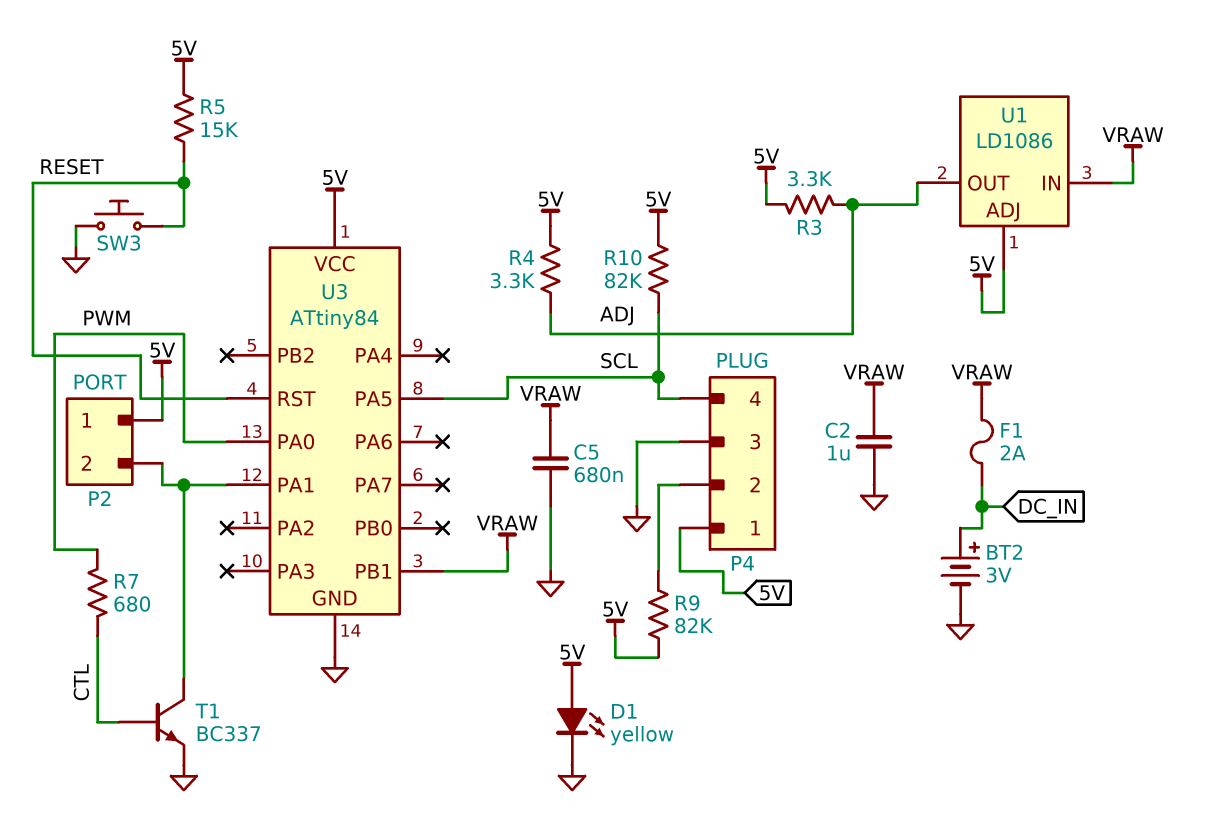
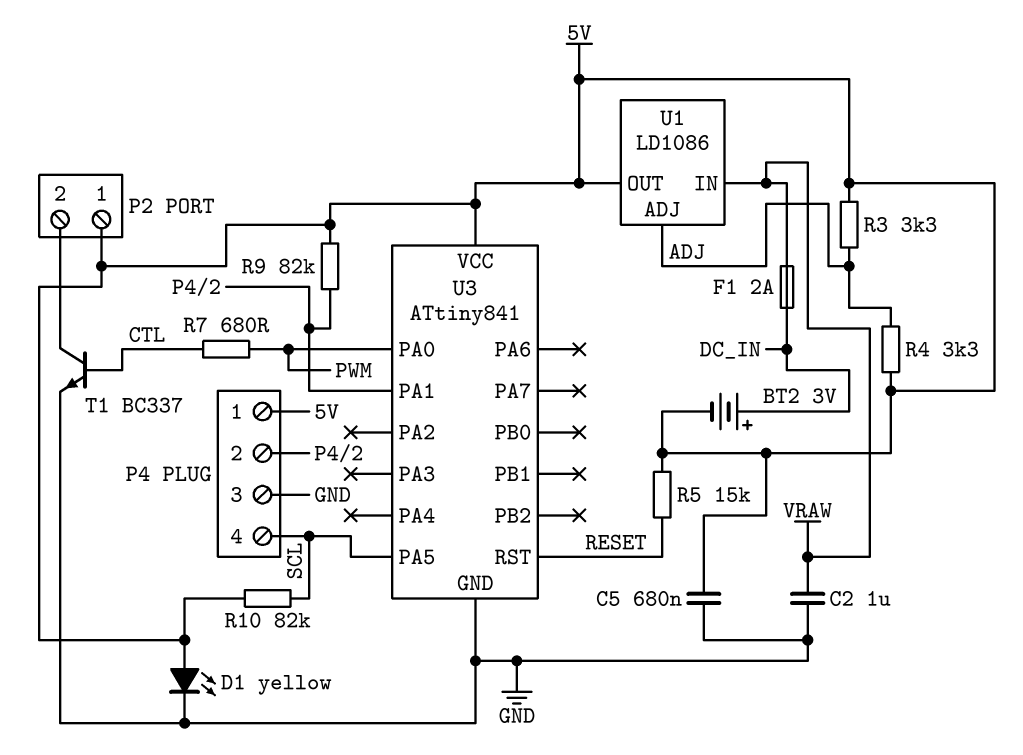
BT2: 3V (plus DC_IN, minus GND) -> 3V (plus DC_IN, minus 5V)
C5: 680nF (GND, VRAW) -> 680nF (5V, GND)
SW3: button (GND, RESET) -> none
U1 pin ADJ: 5V -> ADJ
U1 pin OUT: ADJ -> 5V
U3: ATtiny84 -> ATtiny841
U3 pin PA1: P2/2 -> P4/2
U3 pin PB1: VRAW -> none

